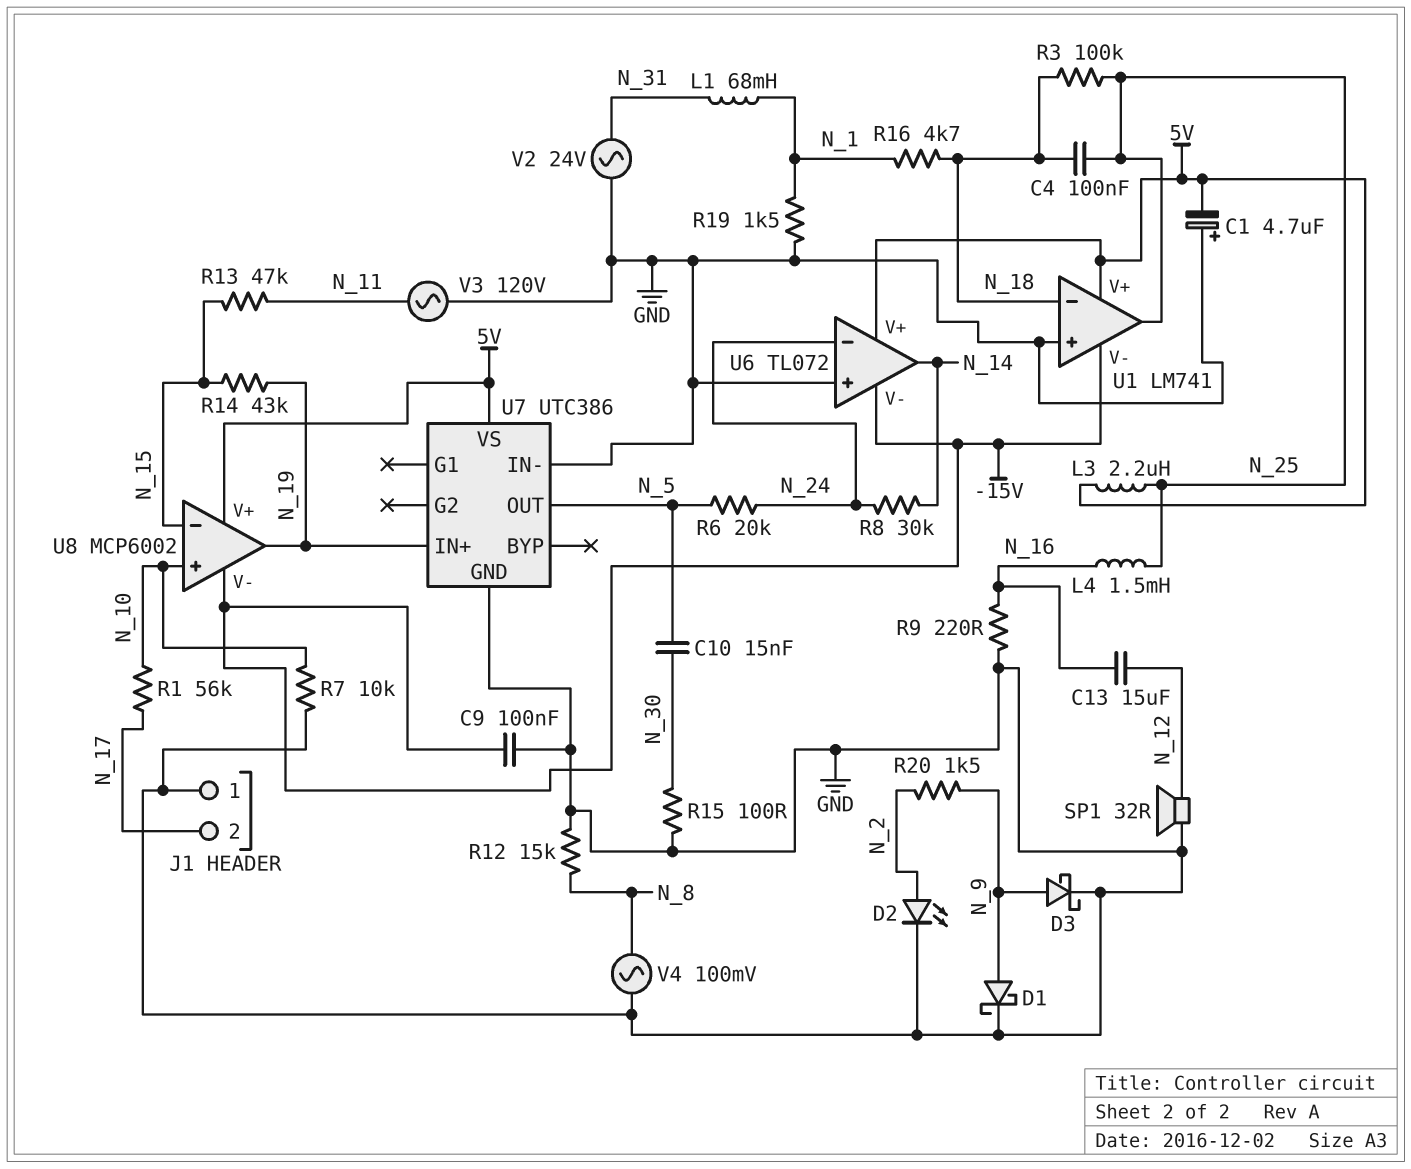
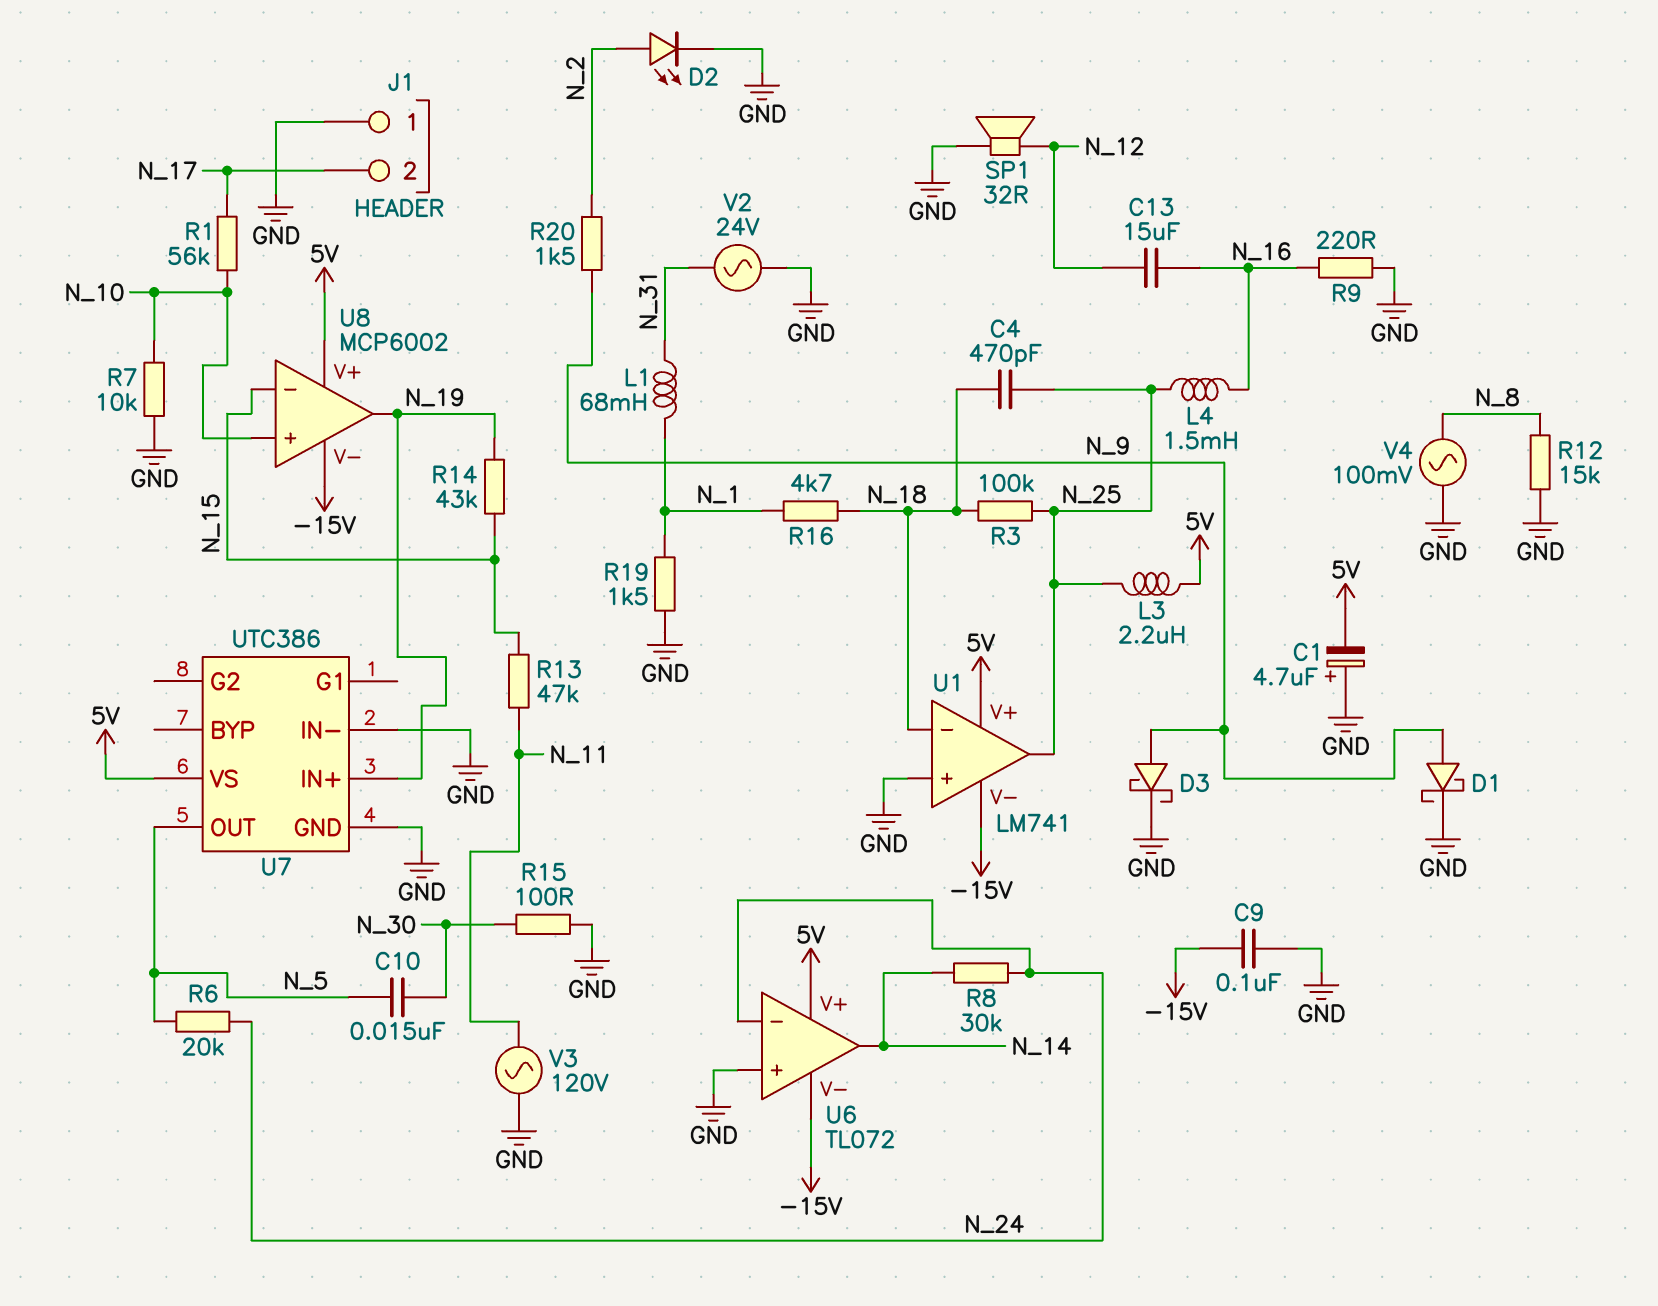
C4: 100nF (N_18, N_25) -> 470pF (N_18, N_25)

